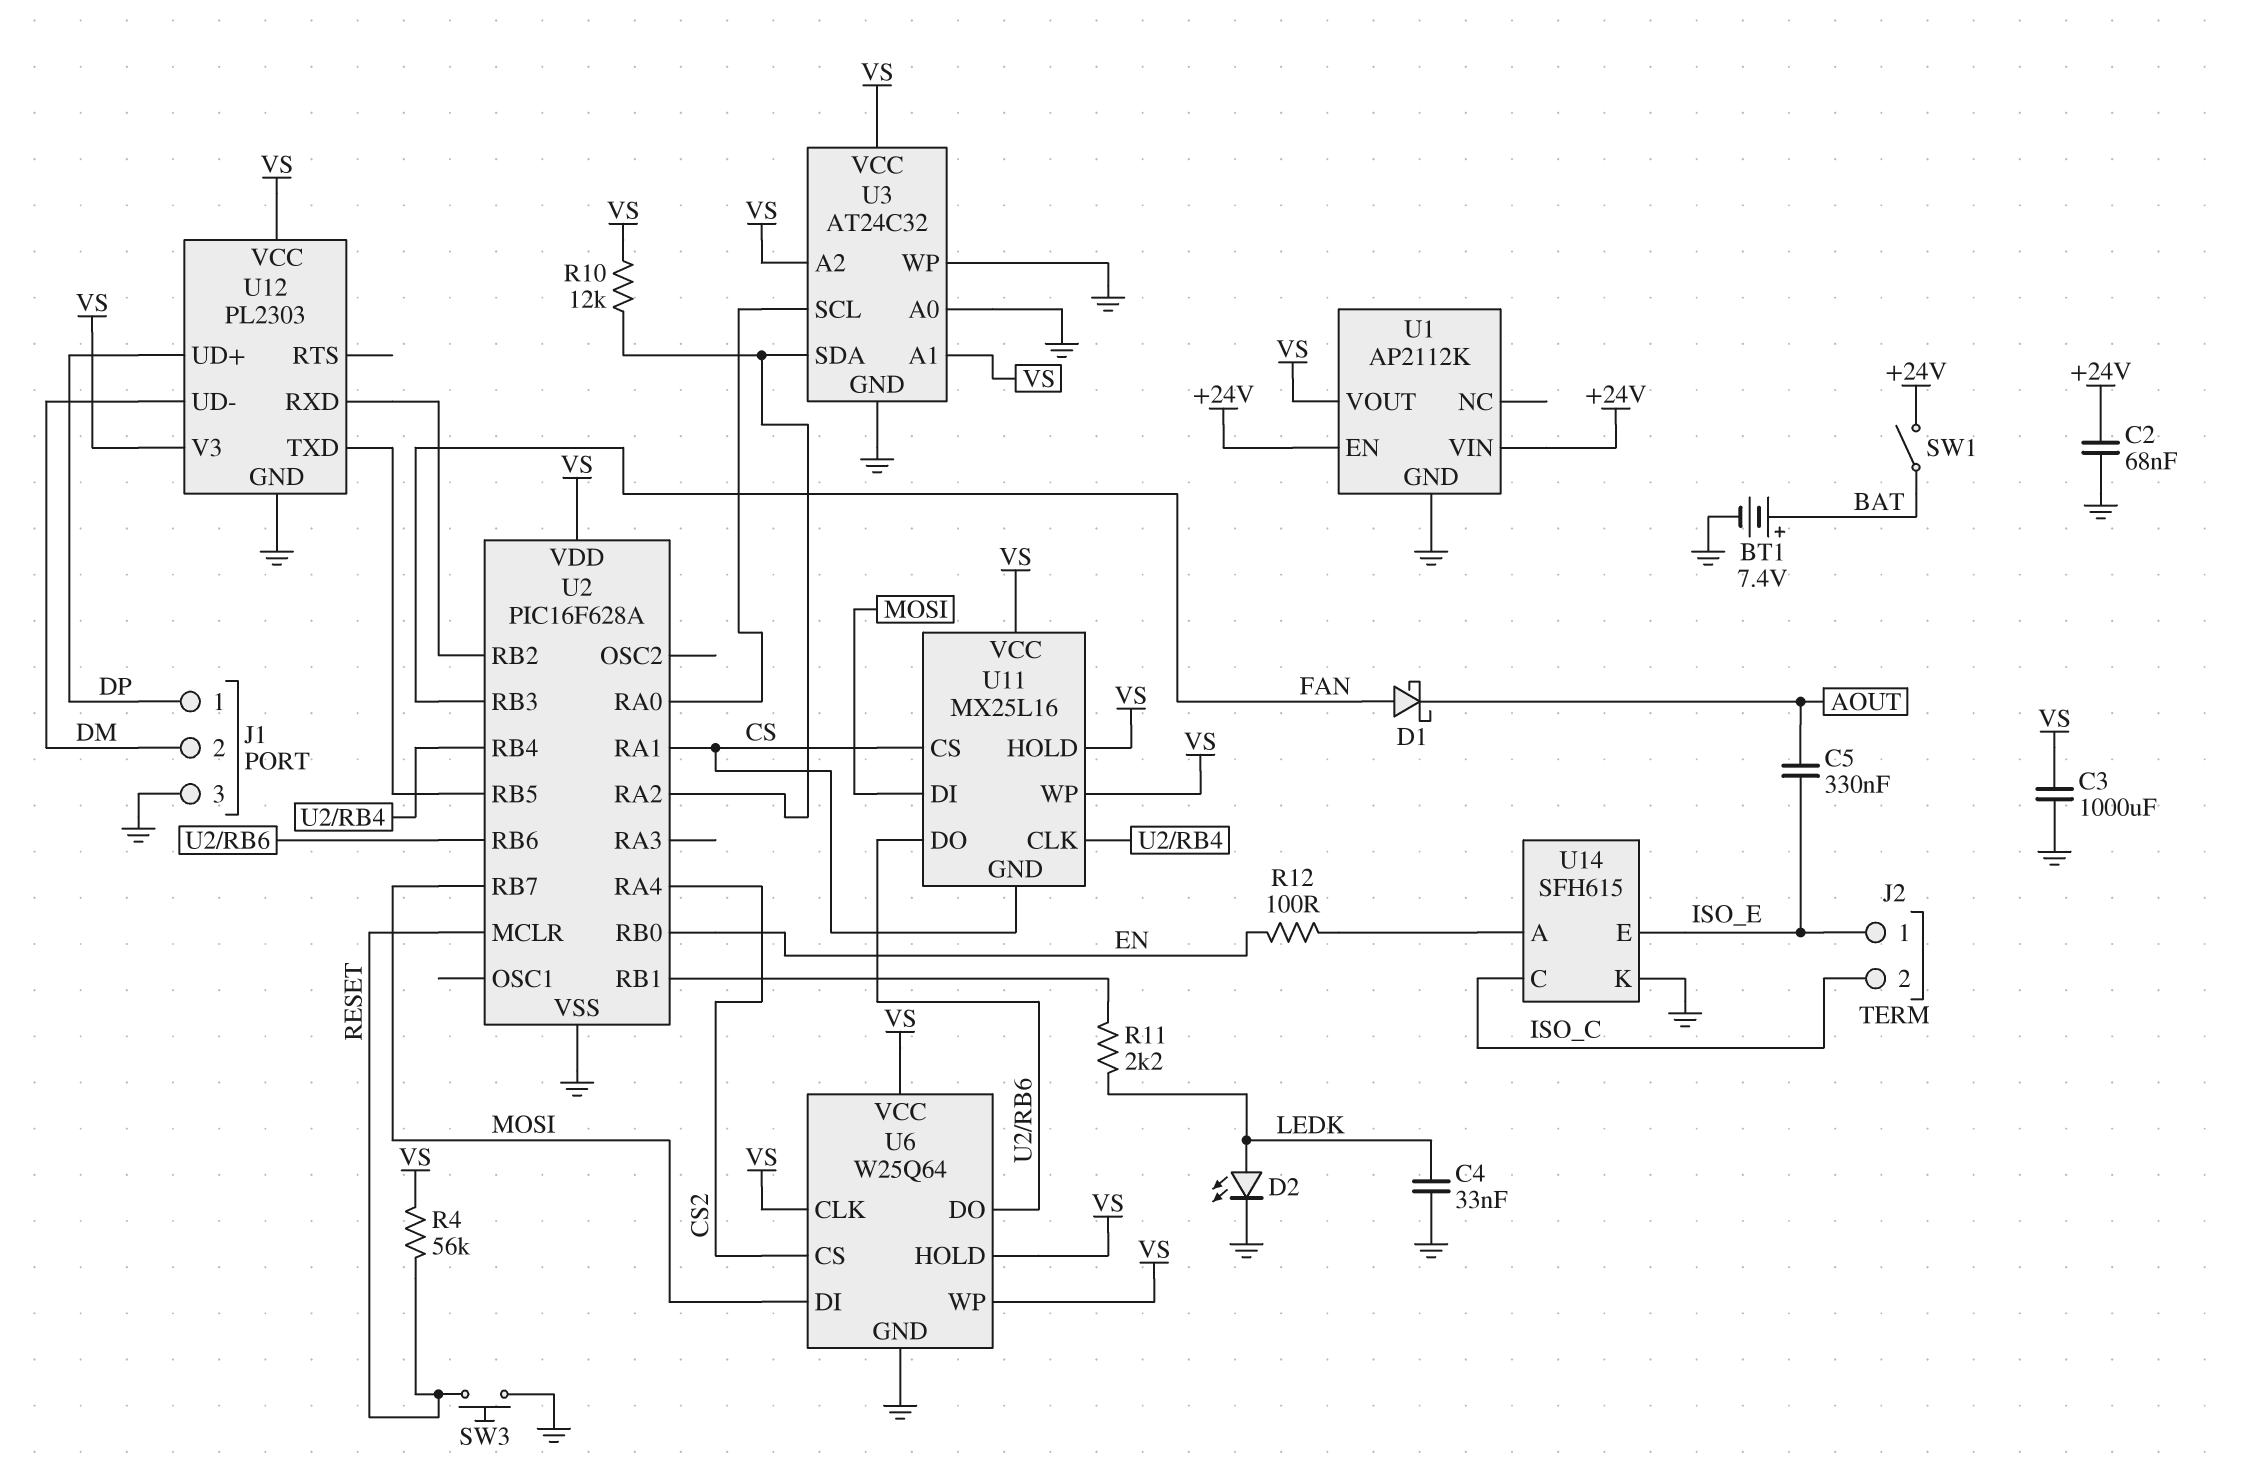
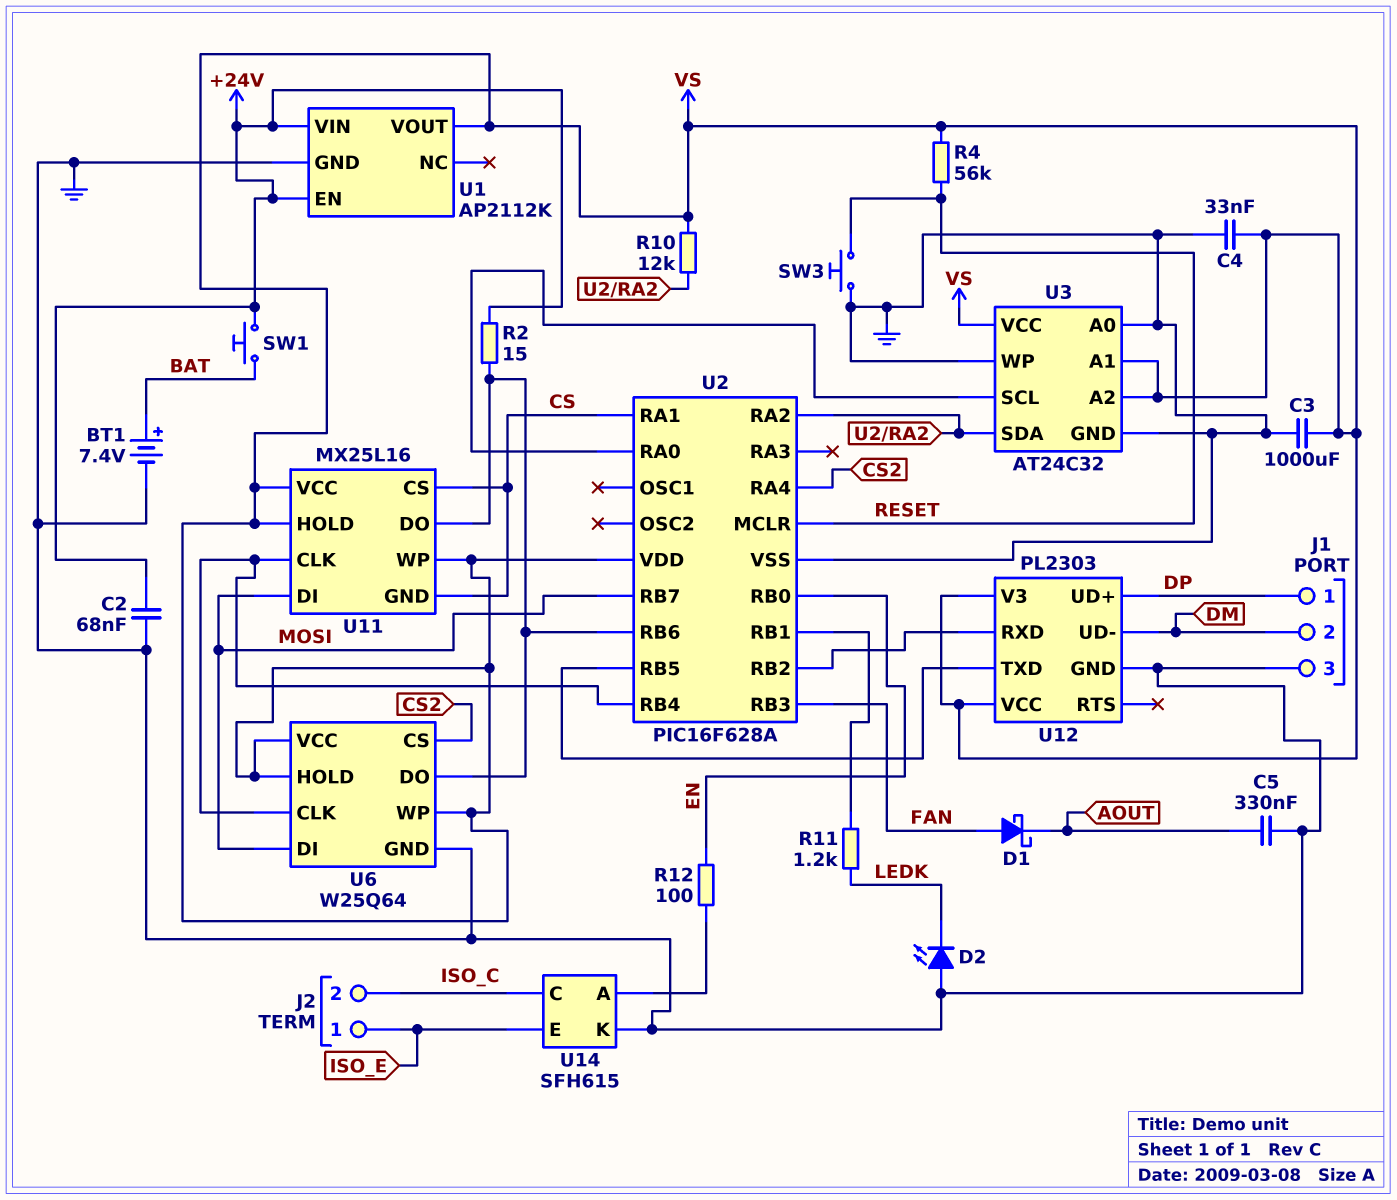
C4: 33nF (GND, LEDK) -> 33nF (GND, VS)
C5: 330nF (AOUT, ISO_E) -> 330nF (AOUT, GND)
D2: LED (A LEDK, K GND) -> LED (A GND, K LEDK)
R2: none -> 15 (+24V, U2/RB6)
R11: 2.2k (LEDK, U2/RB1) -> 1.2k (LEDK, U2/RB1)
SW1: switch (+24V, BAT) -> button (+24V, BAT)
U6 pin CLK: VS -> U2/RB4

